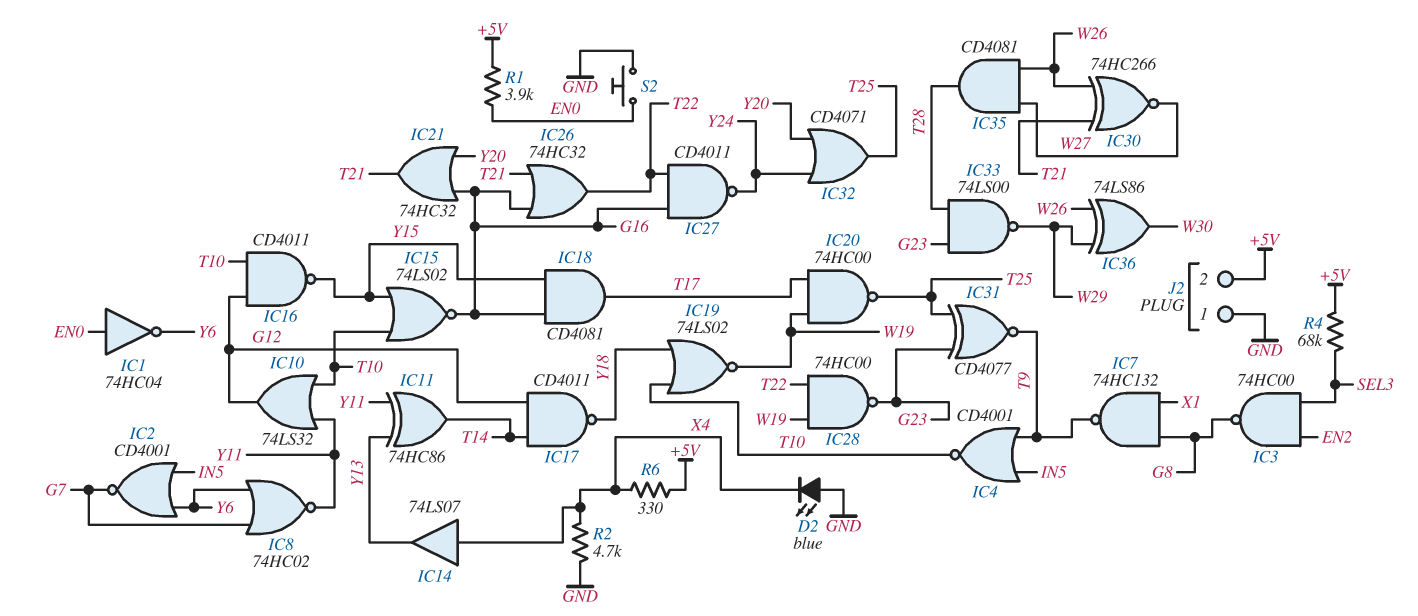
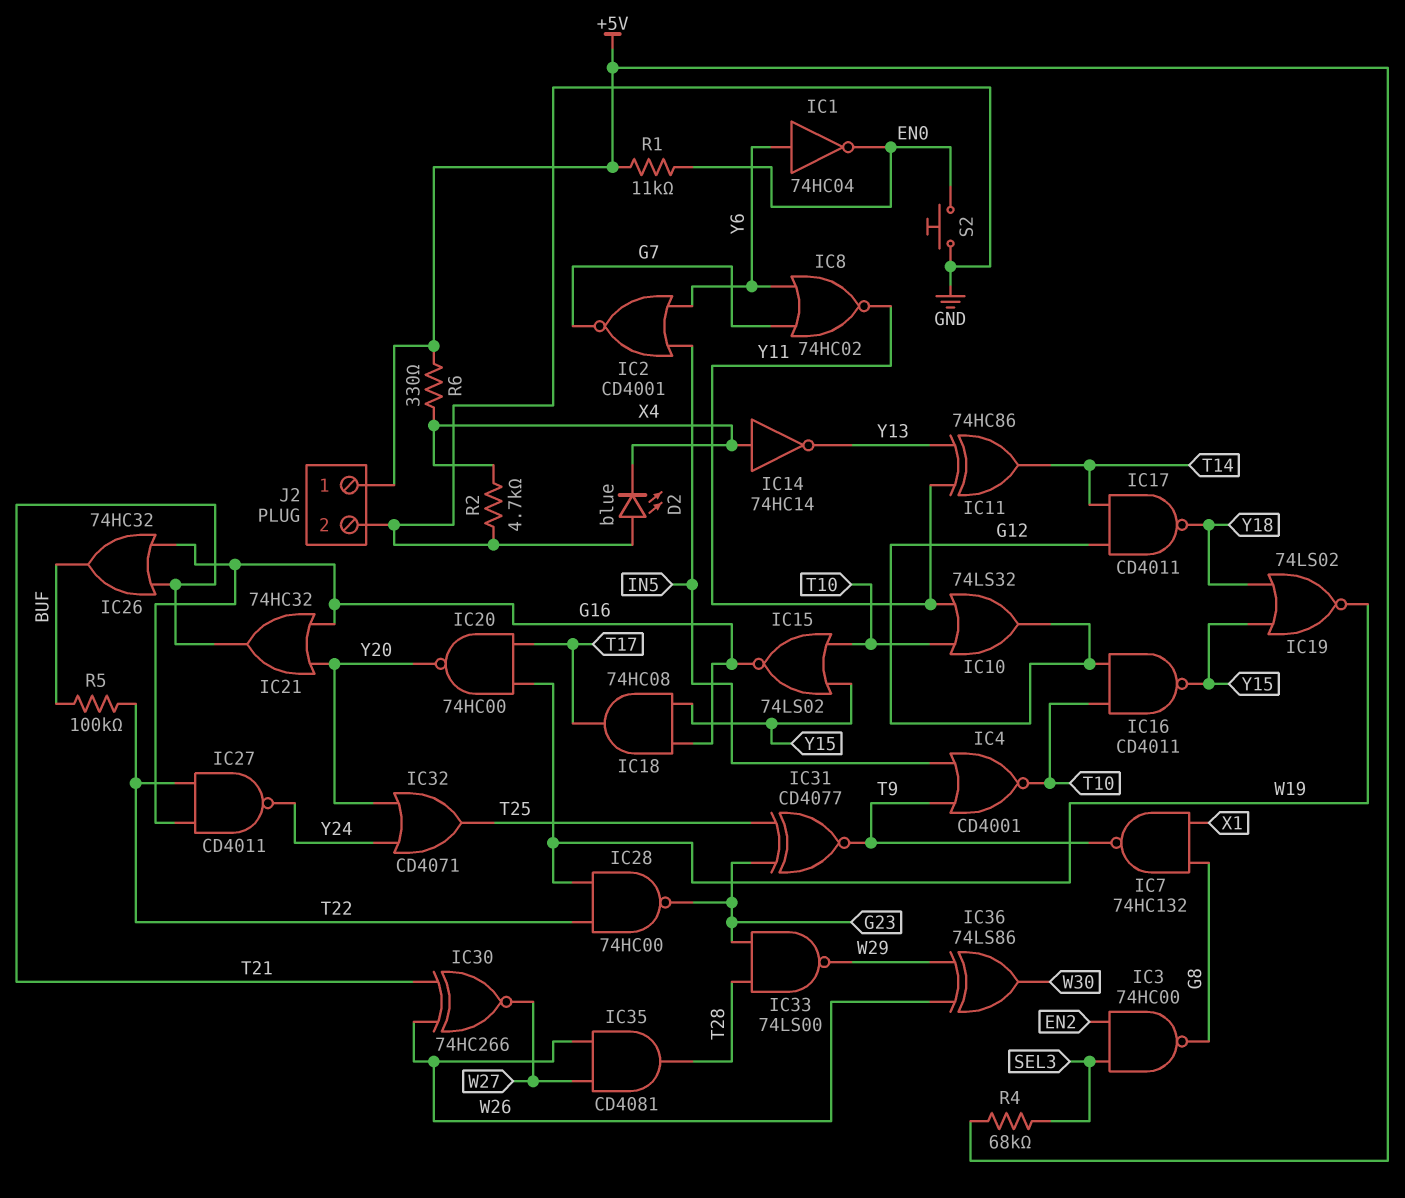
IC1: NOT 74HC04 (in EN0, out Y6) -> NOT 74HC04 (in Y6, out EN0)
IC14: buffer 74LS07 (in X4, out Y13) -> NOT 74HC14 (in X4, out Y13)
IC18: AND CD4081 (in G16, in Y15, out T17) -> AND 74HC08 (in G16, in Y15, out T17)
IC19: NOR 74LS02 (in T10, in Y18, out W19) -> NOR 74LS02 (in Y15, in Y18, out W19)
IC20: NAND 74HC00 (in T17, in W19, out T25) -> NAND 74HC00 (in T17, in W19, out Y20)
IC26: OR 74HC32 (in G16, in T21, out T22) -> OR 74HC32 (in G16, in T21, out BUF)
J2 pin 1: GND -> +5V
J2 pin 2: +5V -> GND
R1: 3.9k (+5V, EN0) -> 11k (+5V, EN0)
R5: none -> 100k (BUF, T22)

